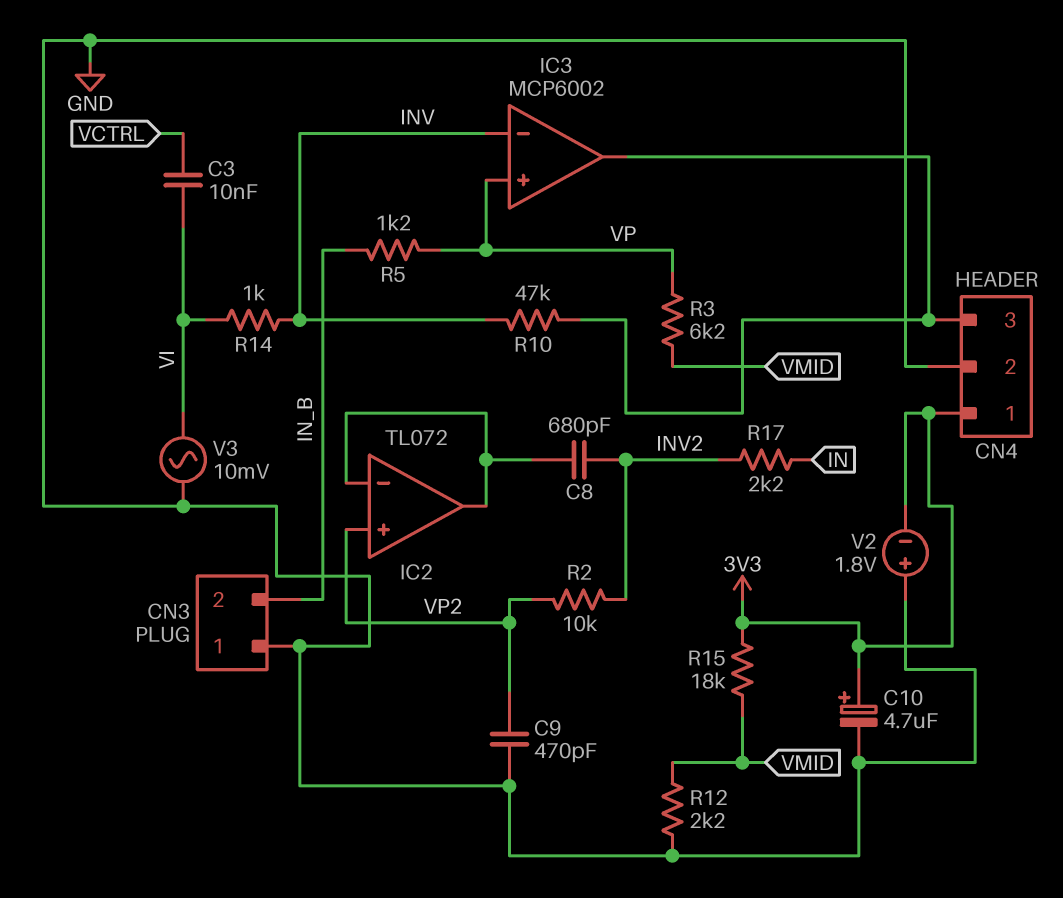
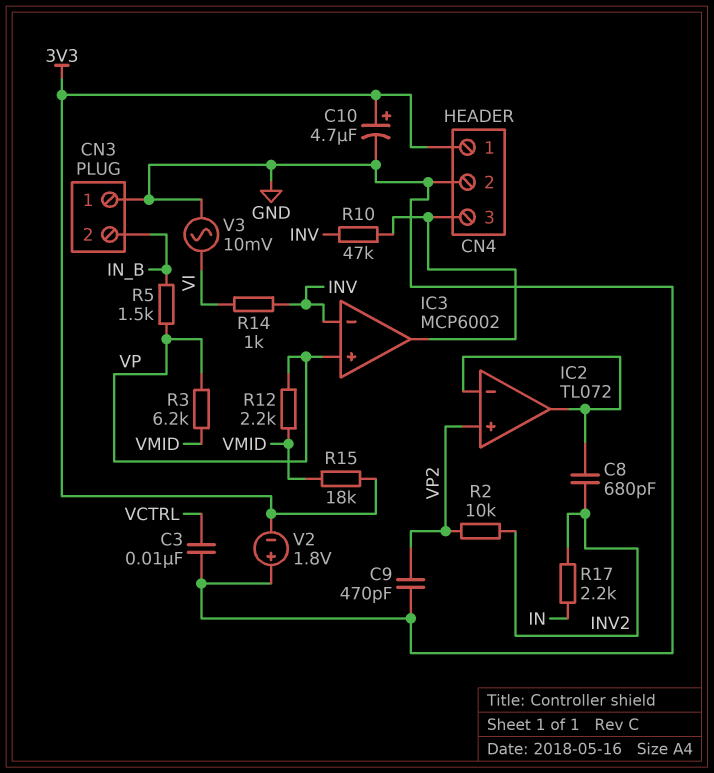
C3: 10nF (VCTRL, VI) -> 10nF (GND, VCTRL)
R5: 1.2k (IN_B, VP) -> 1.5k (IN_B, VP)
R12: 2.2k (GND, VMID) -> 2.2k (VMID, VP)

